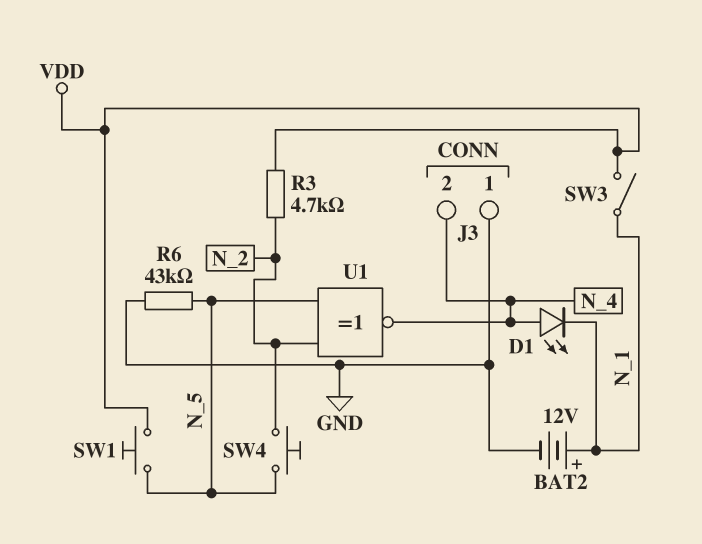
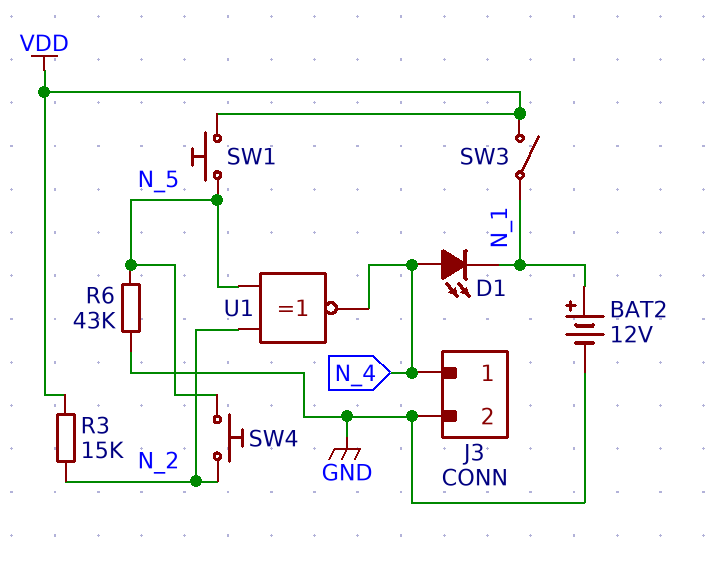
J3 pin 1: GND -> N_4
J3 pin 2: N_4 -> GND
R3: 4.7k (N_2, VDD) -> 15k (N_2, VDD)

